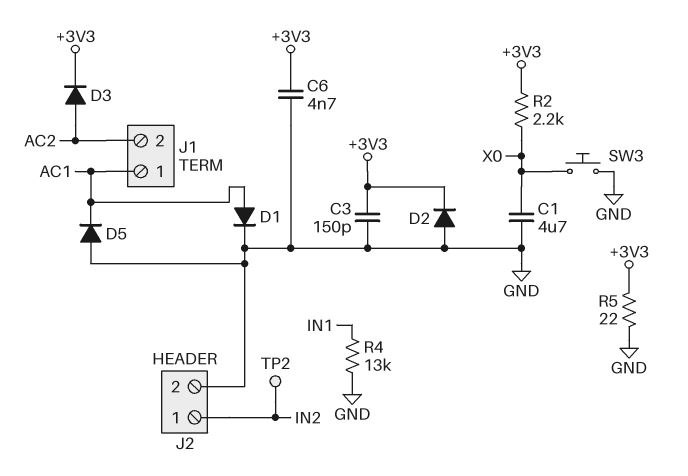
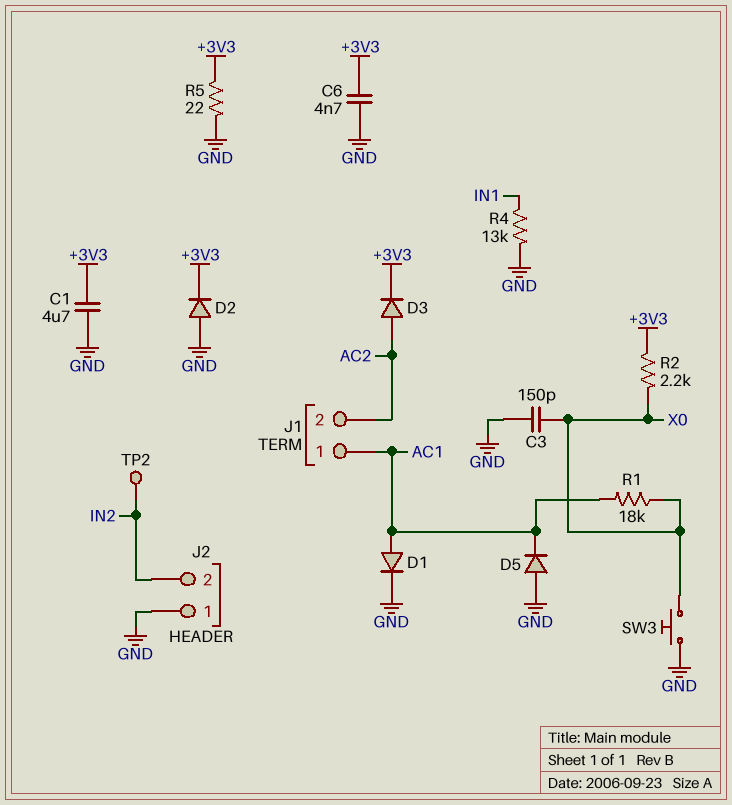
C1: 4.7uF (GND, X0) -> 4.7uF (+3V3, GND)
C3: 150pF (+3V3, GND) -> 150pF (GND, X0)
J2 pin 1: IN2 -> GND
J2 pin 2: GND -> IN2
R1: none -> 18k (AC1, X0)

